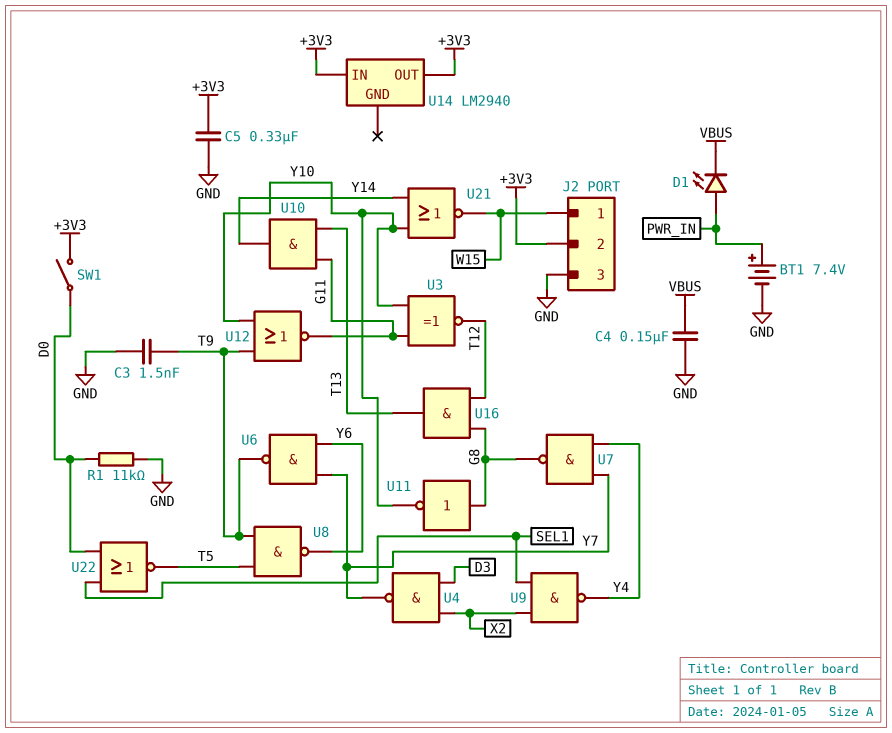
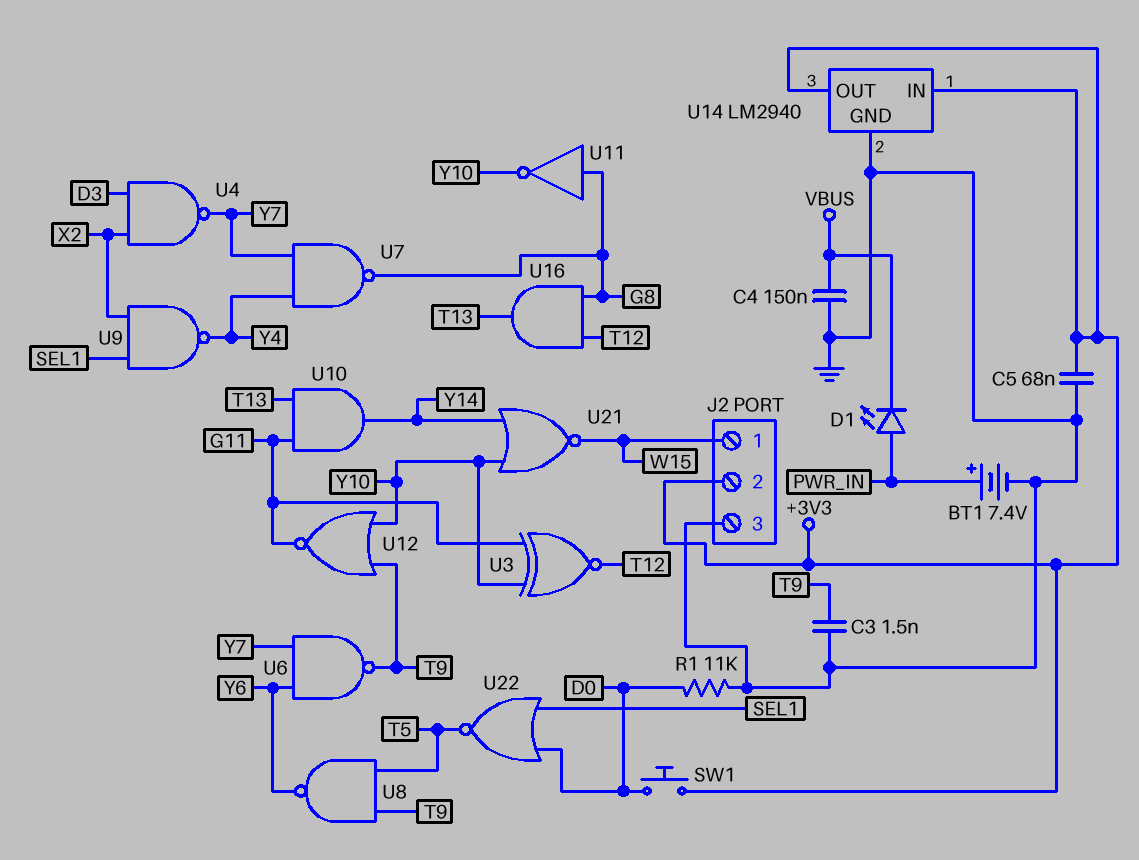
C5: 330nF (+3V3, GND) -> 68nF (+3V3, GND)
SW1: switch (+3V3, D0) -> button (+3V3, D0)
U14 pin GND: none -> GND

